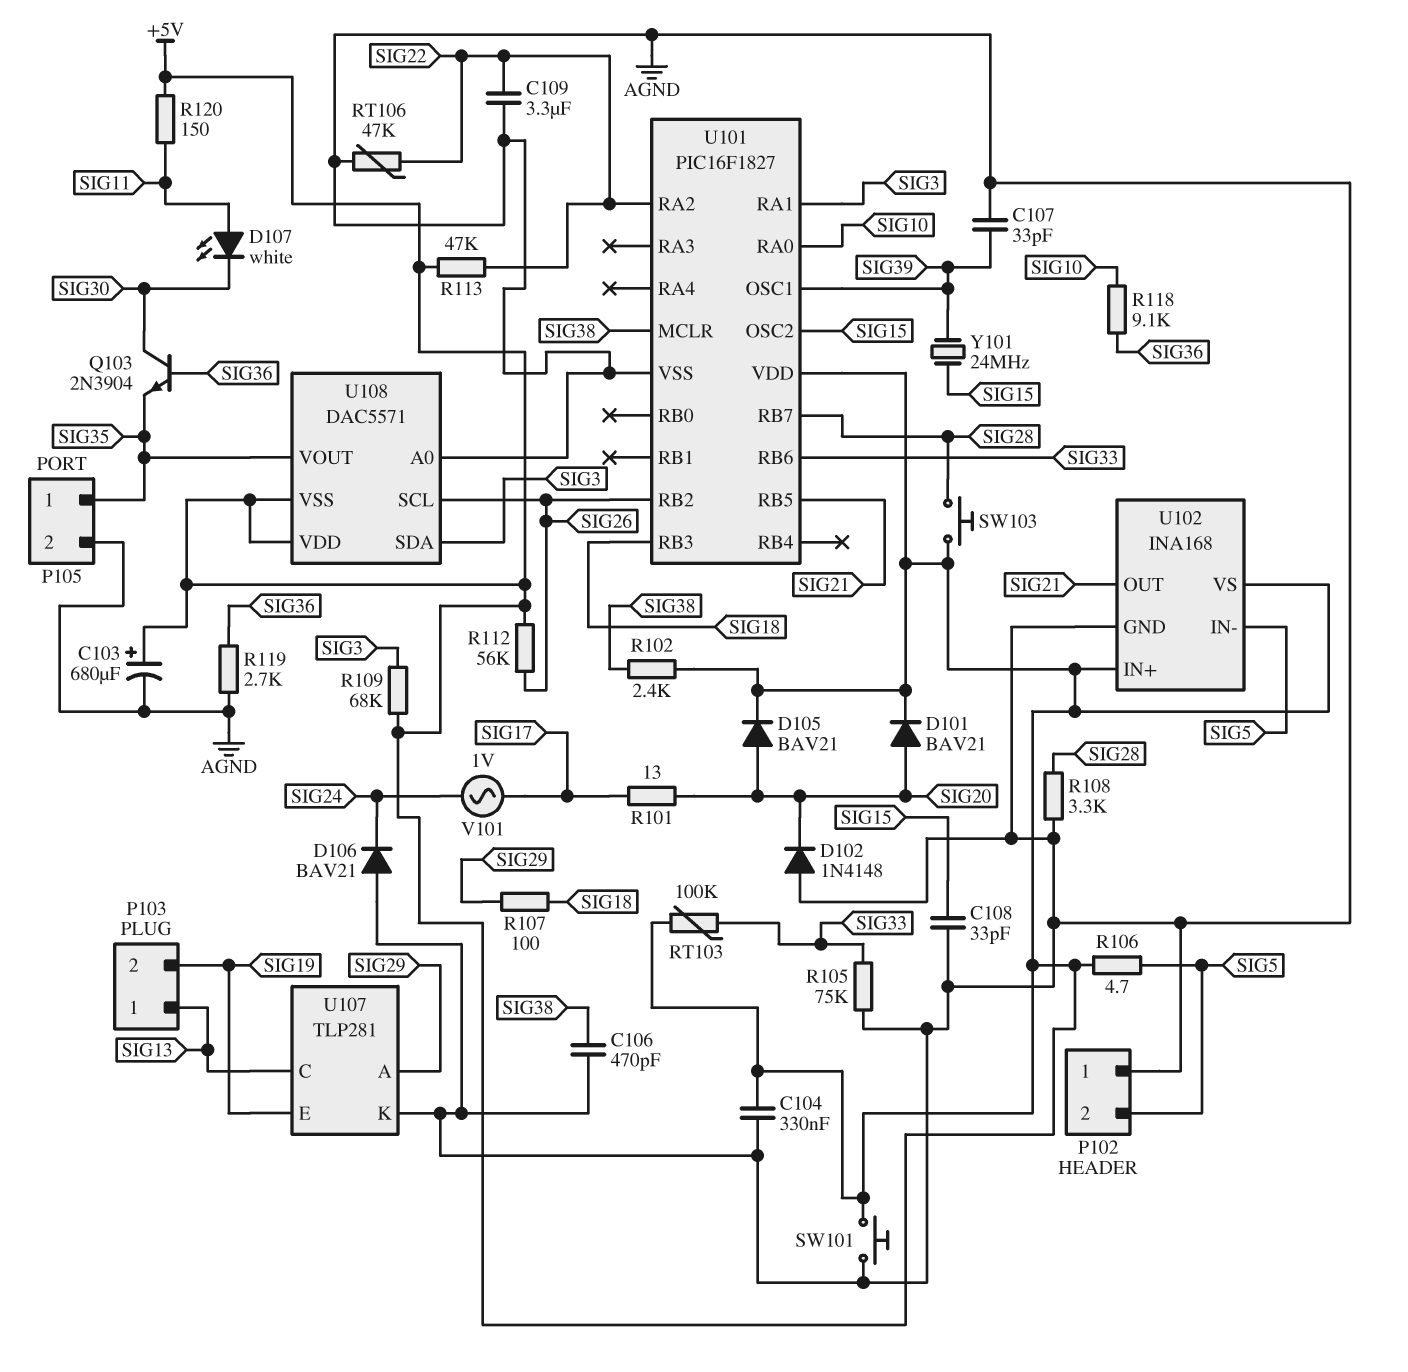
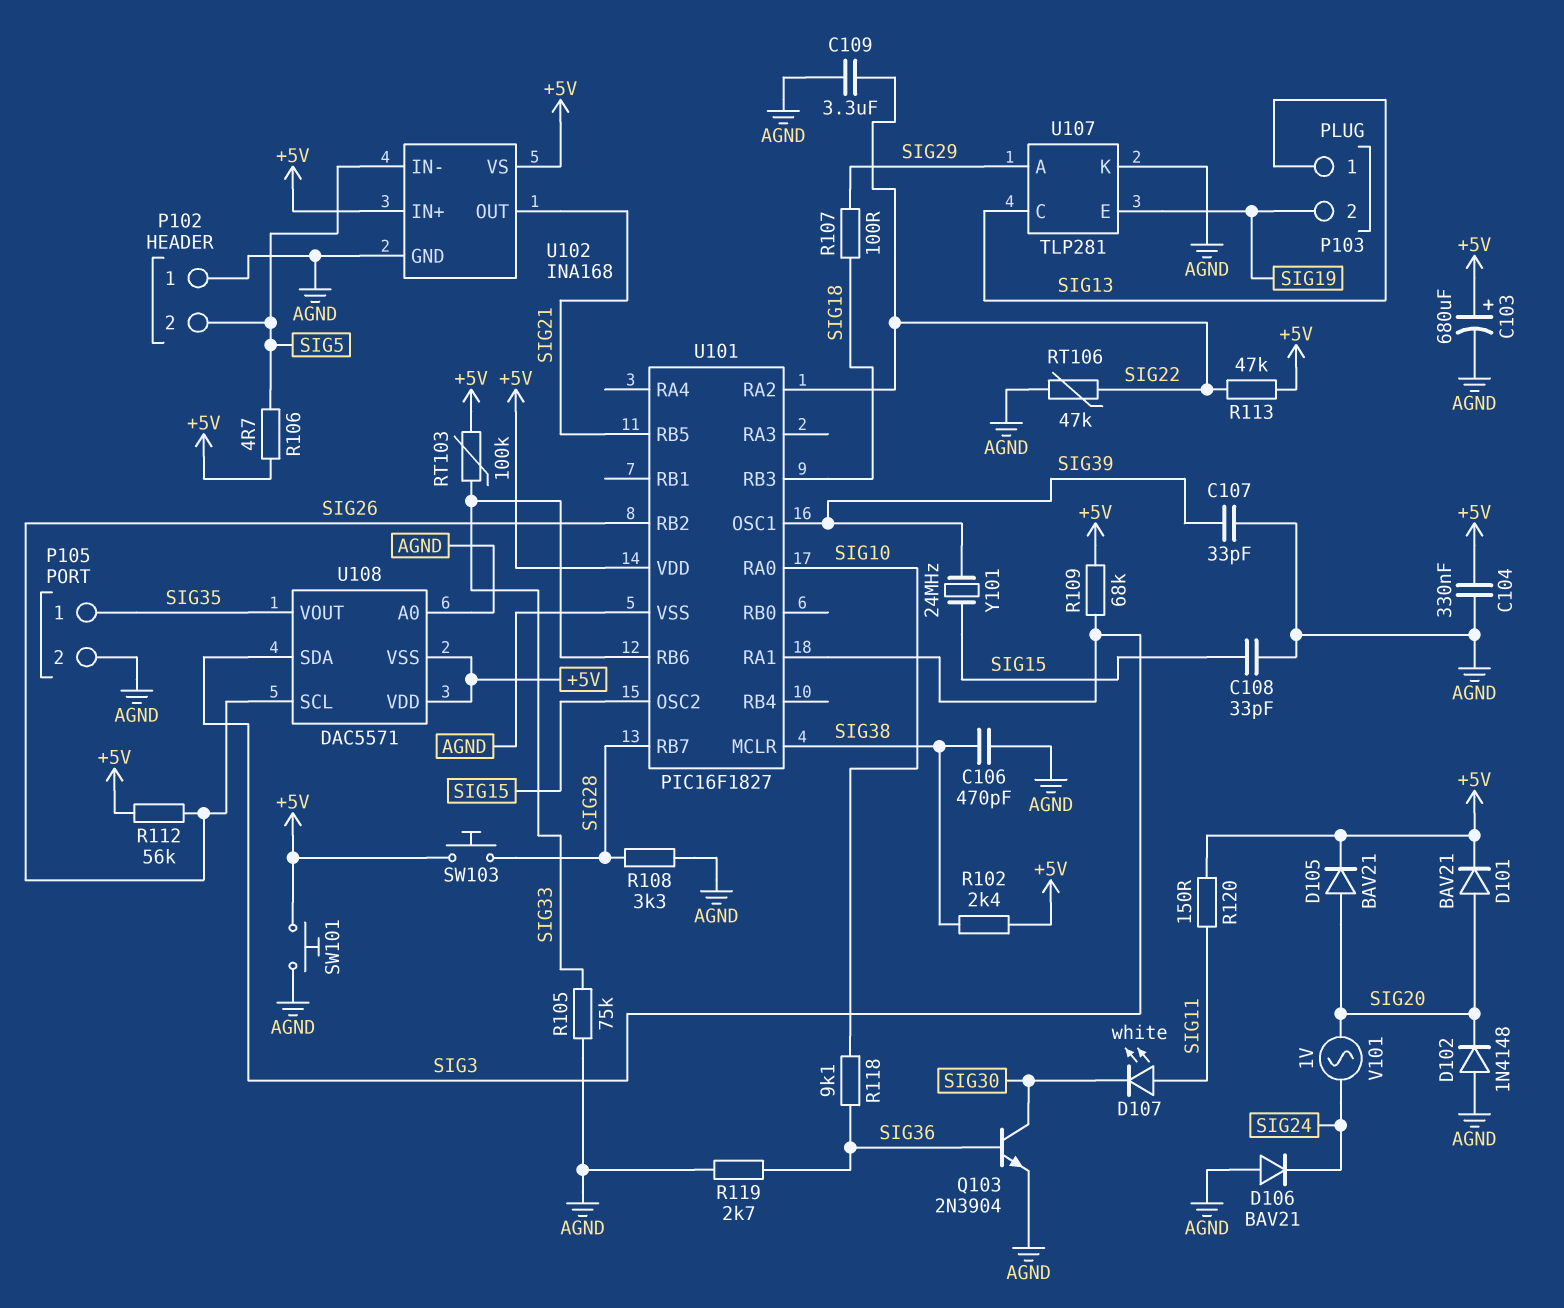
Q103: NPN 2N3904 (B SIG36, C SIG30, E SIG35) -> NPN 2N3904 (B SIG36, C SIG30, E AGND)
R101: 13 (SIG17, SIG20) -> none
V101: AC 1V (SIG17, SIG24) -> AC 1V (SIG20, SIG24)

